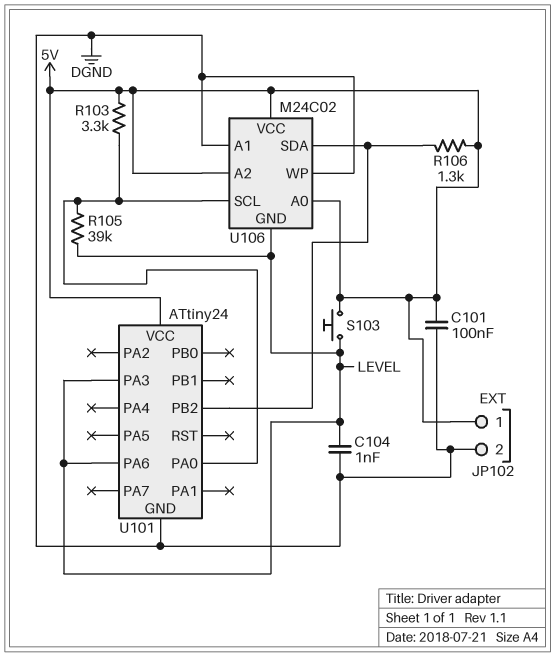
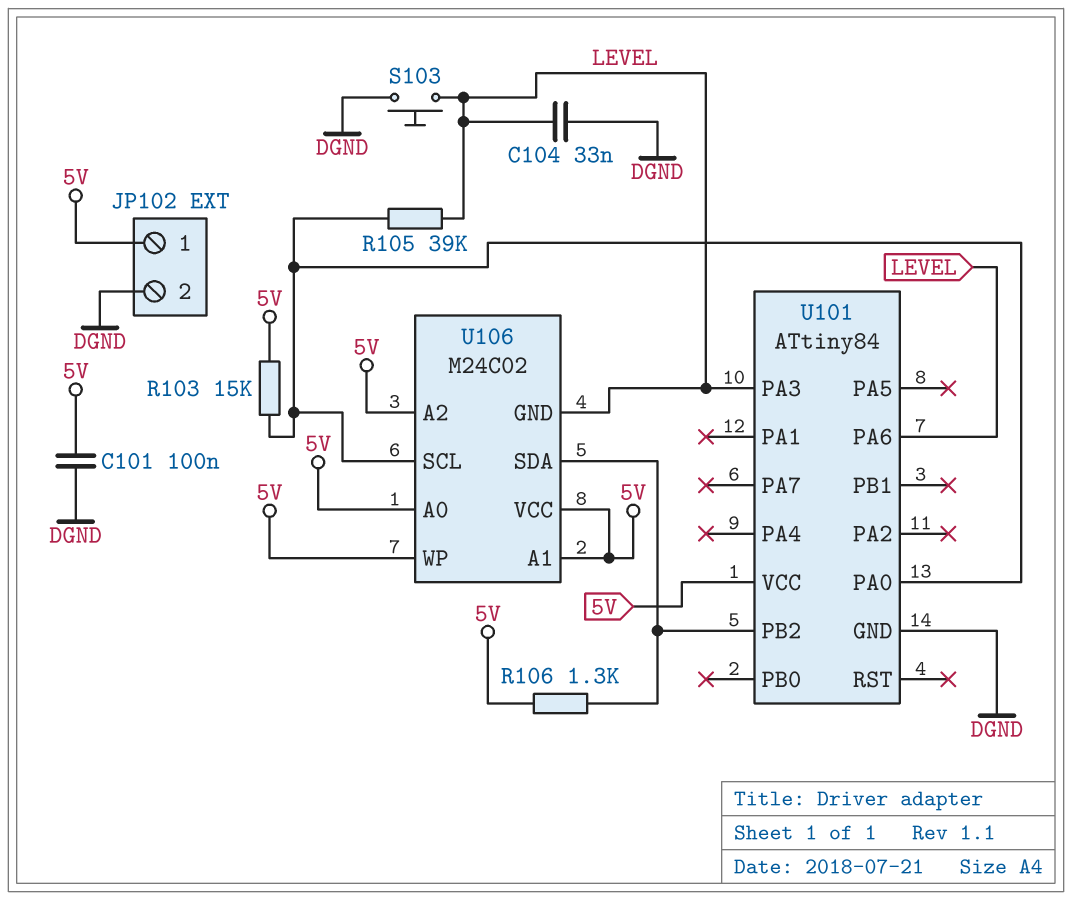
C104: 1nF (DGND, LEVEL) -> 33nF (DGND, LEVEL)
R103: 3.3k (5V, U101/PA0) -> 15k (5V, U101/PA0)
S103: button (5V, LEVEL) -> button (DGND, LEVEL)
U101: ATtiny24 -> ATtiny84
U106 pin A1: DGND -> 5V
U106 pin WP: DGND -> 5V

